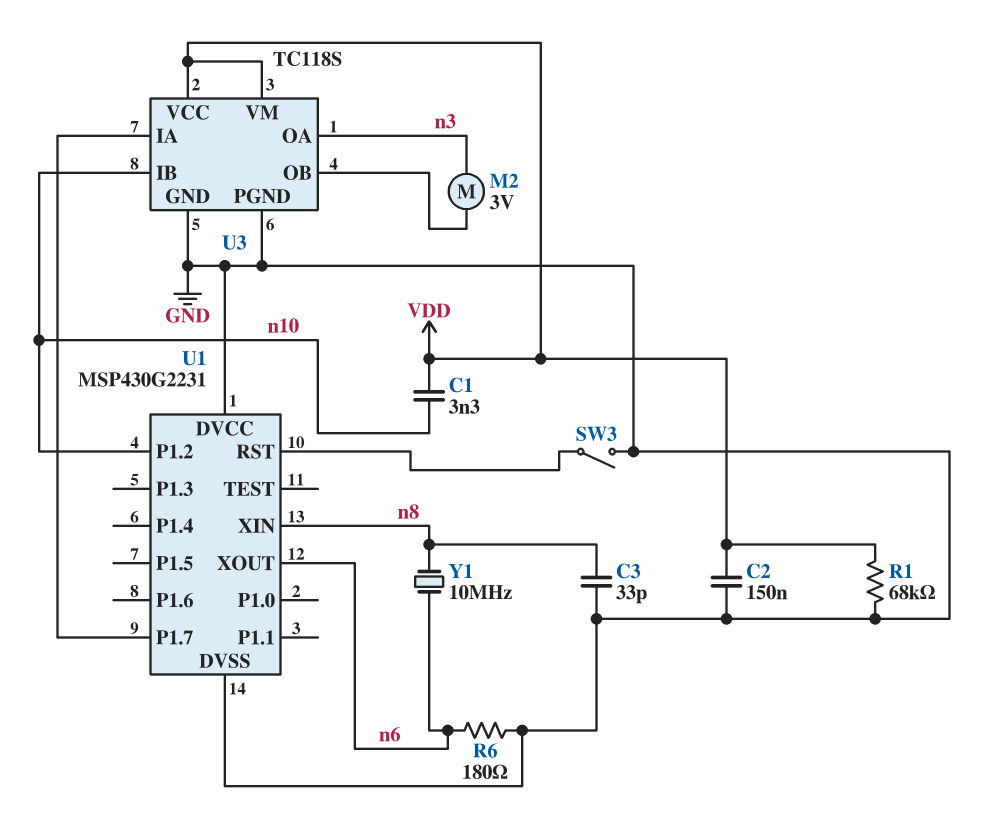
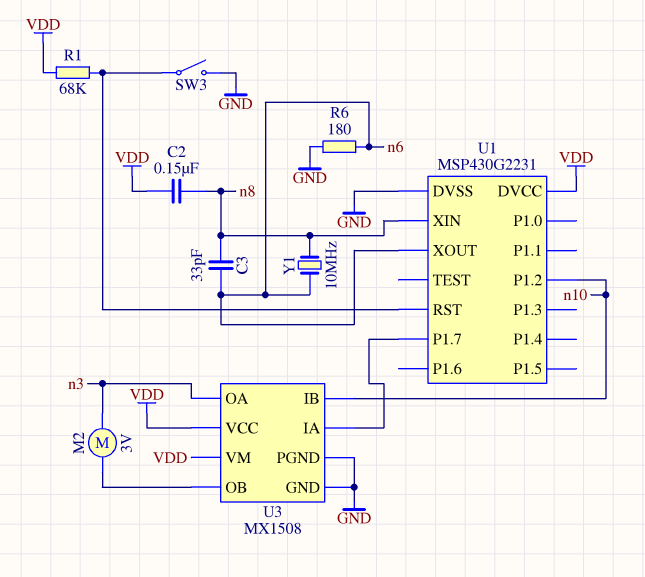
C1: 3.3nF (VDD, n10) -> none
C2: 150nF (GND, VDD) -> 150nF (VDD, n8)
C3: 33pF (GND, n8) -> 33pF (n6, n8)
R1: 68k (GND, VDD) -> 68k (U1/RST, VDD)
U1 pin DVCC: GND -> VDD
U3: TC118S -> MX1508

